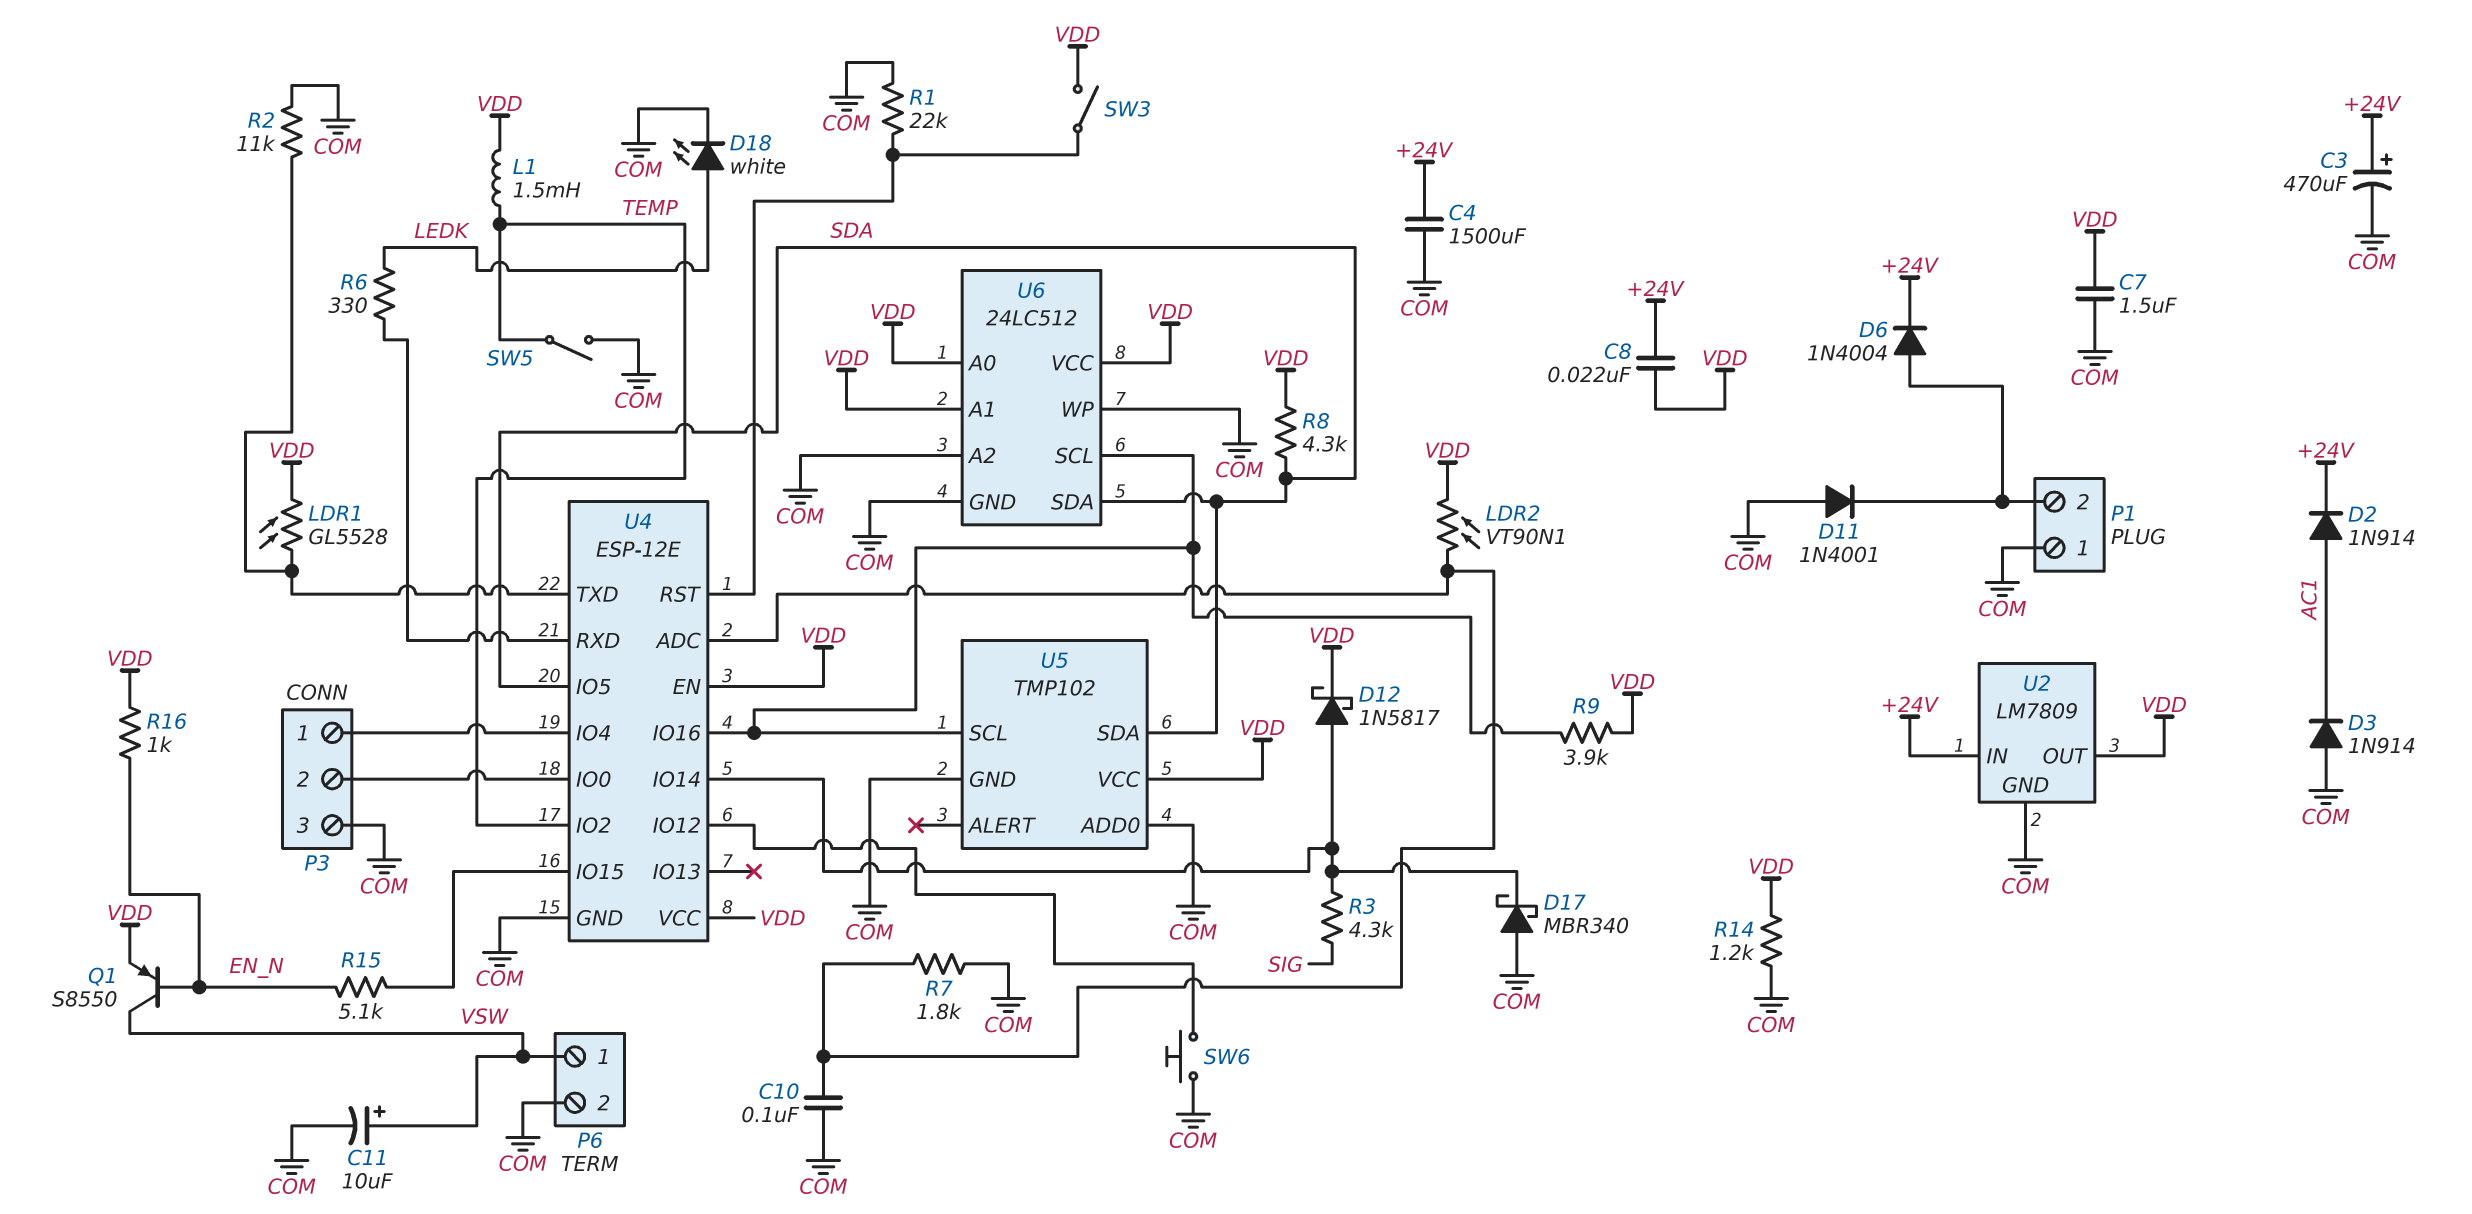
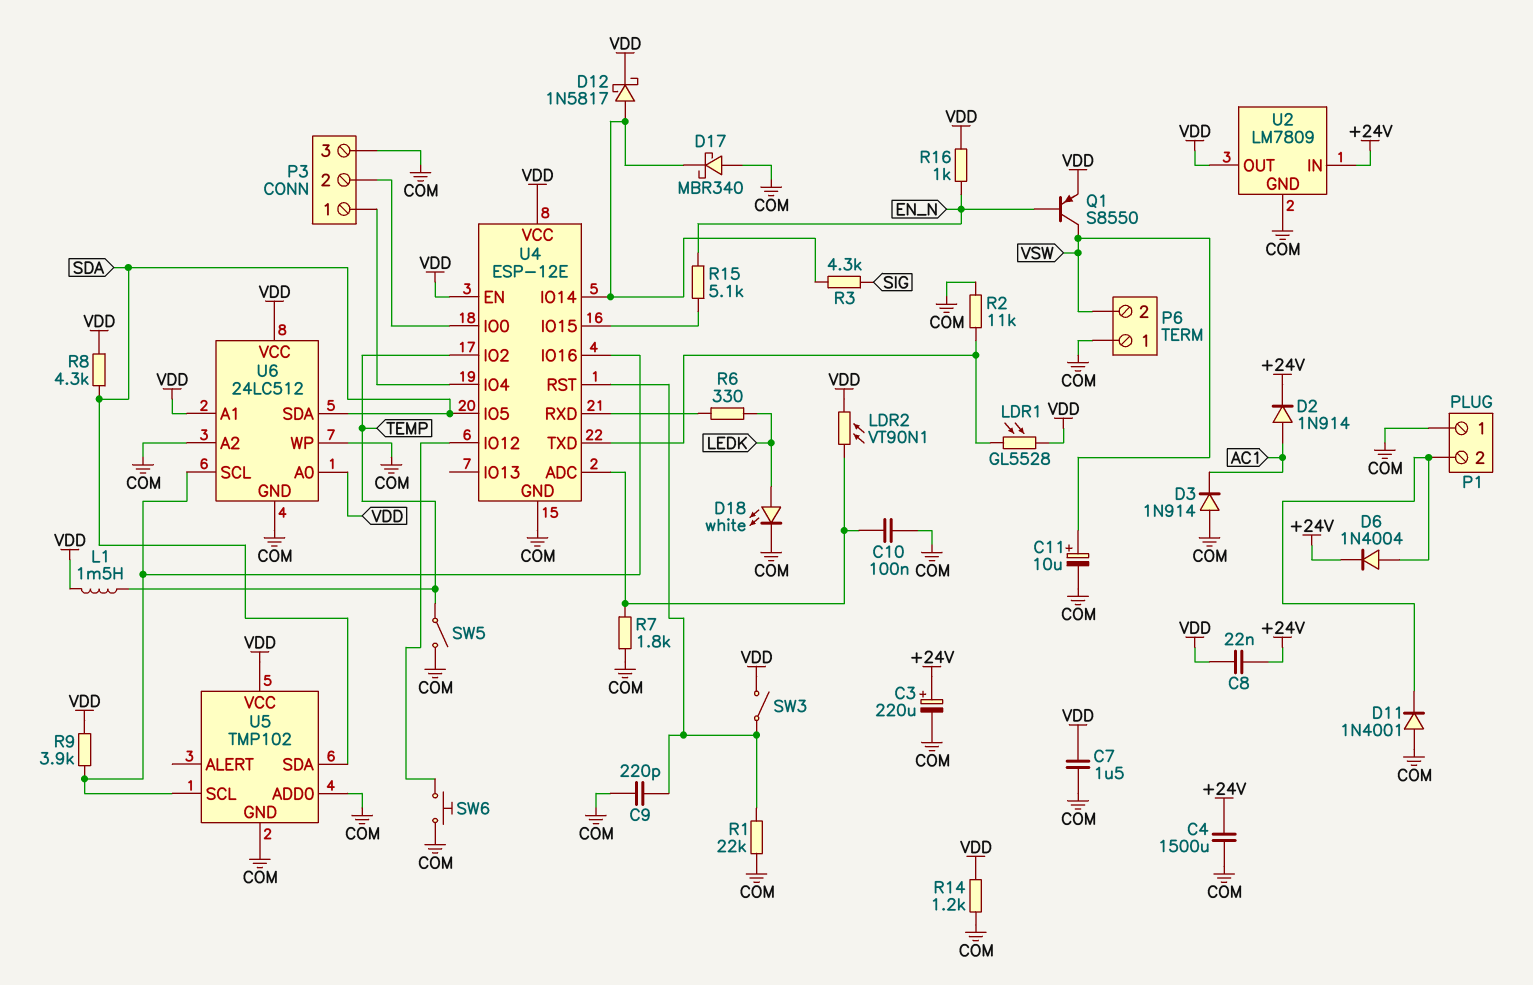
C3: 470uF (plus +24V, minus COM) -> 220uF (plus +24V, minus COM)
C9: none -> 220pF (COM, U4/RST)
P6 pin 1: VSW -> COM
P6 pin 2: COM -> VSW

